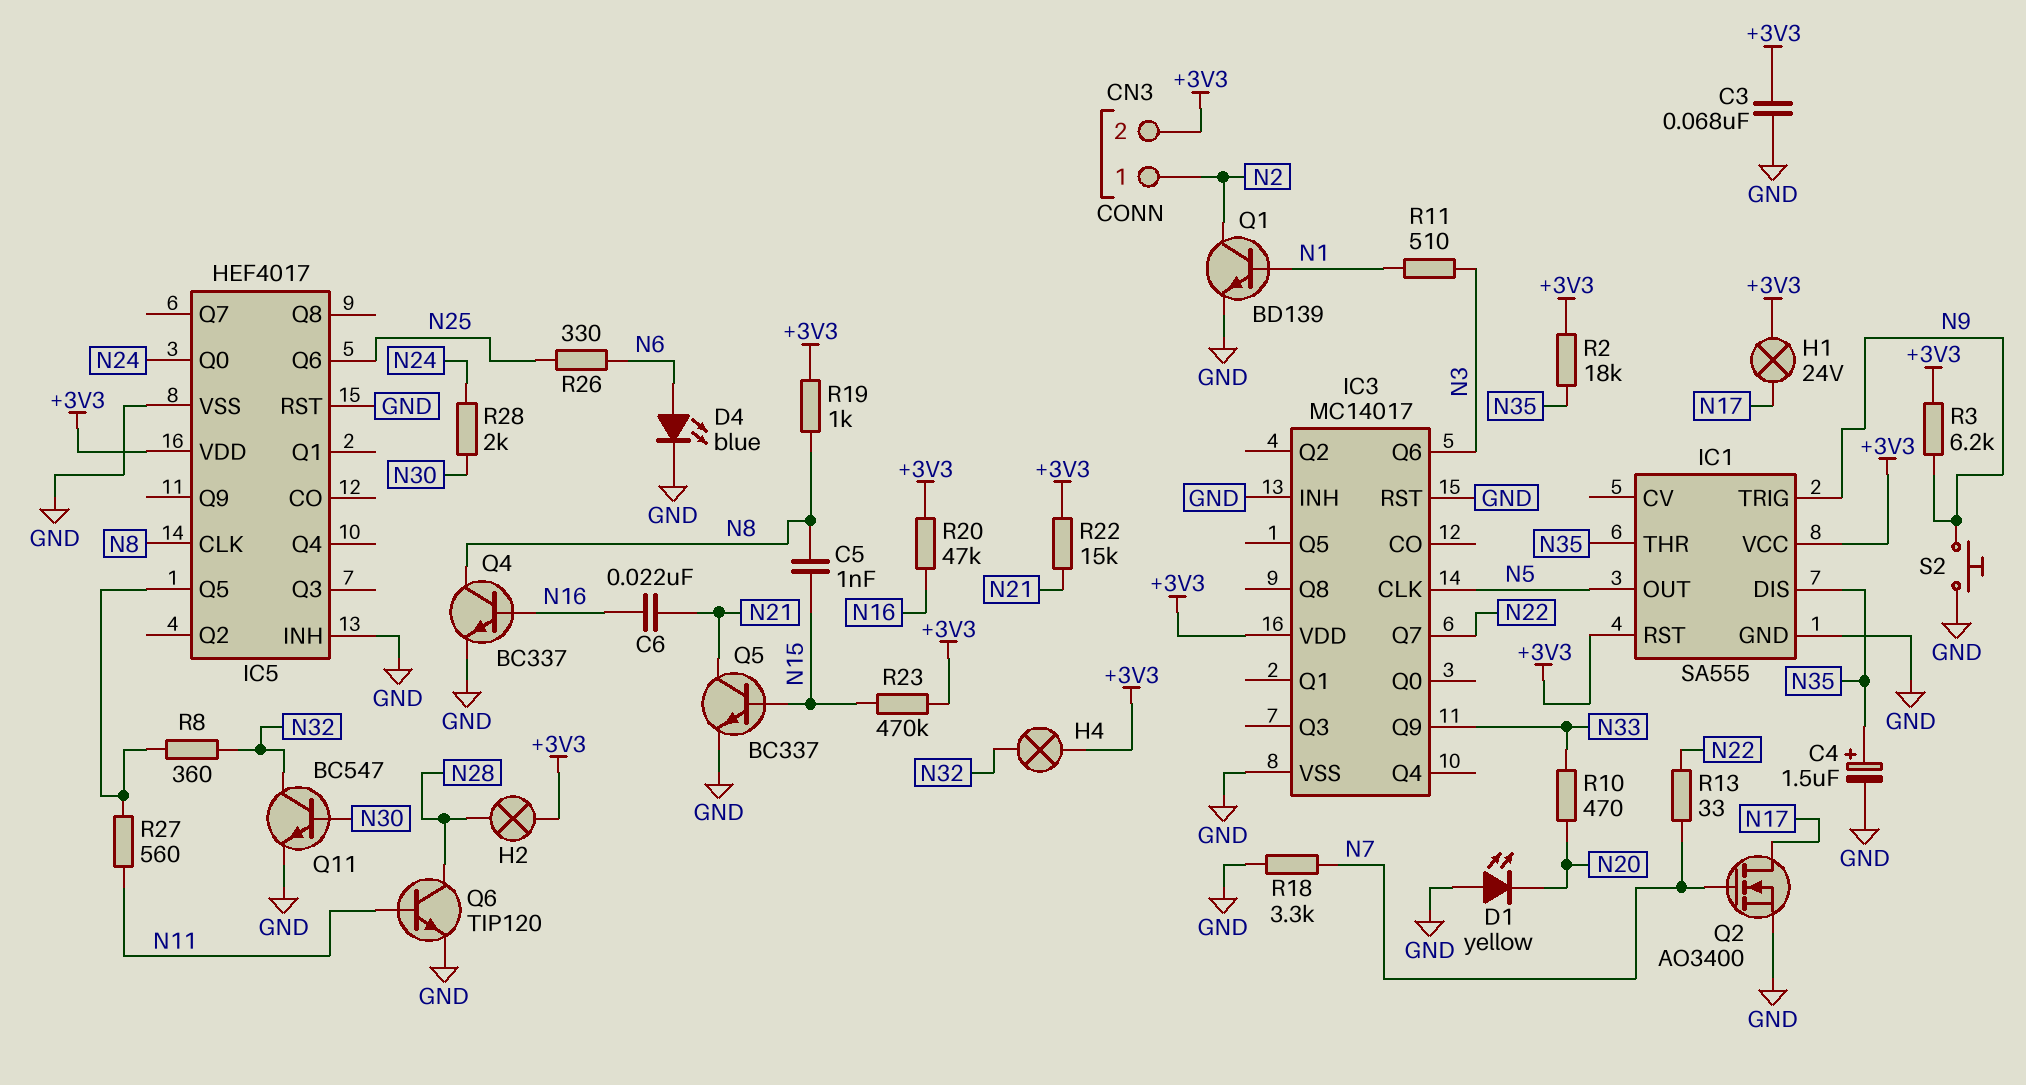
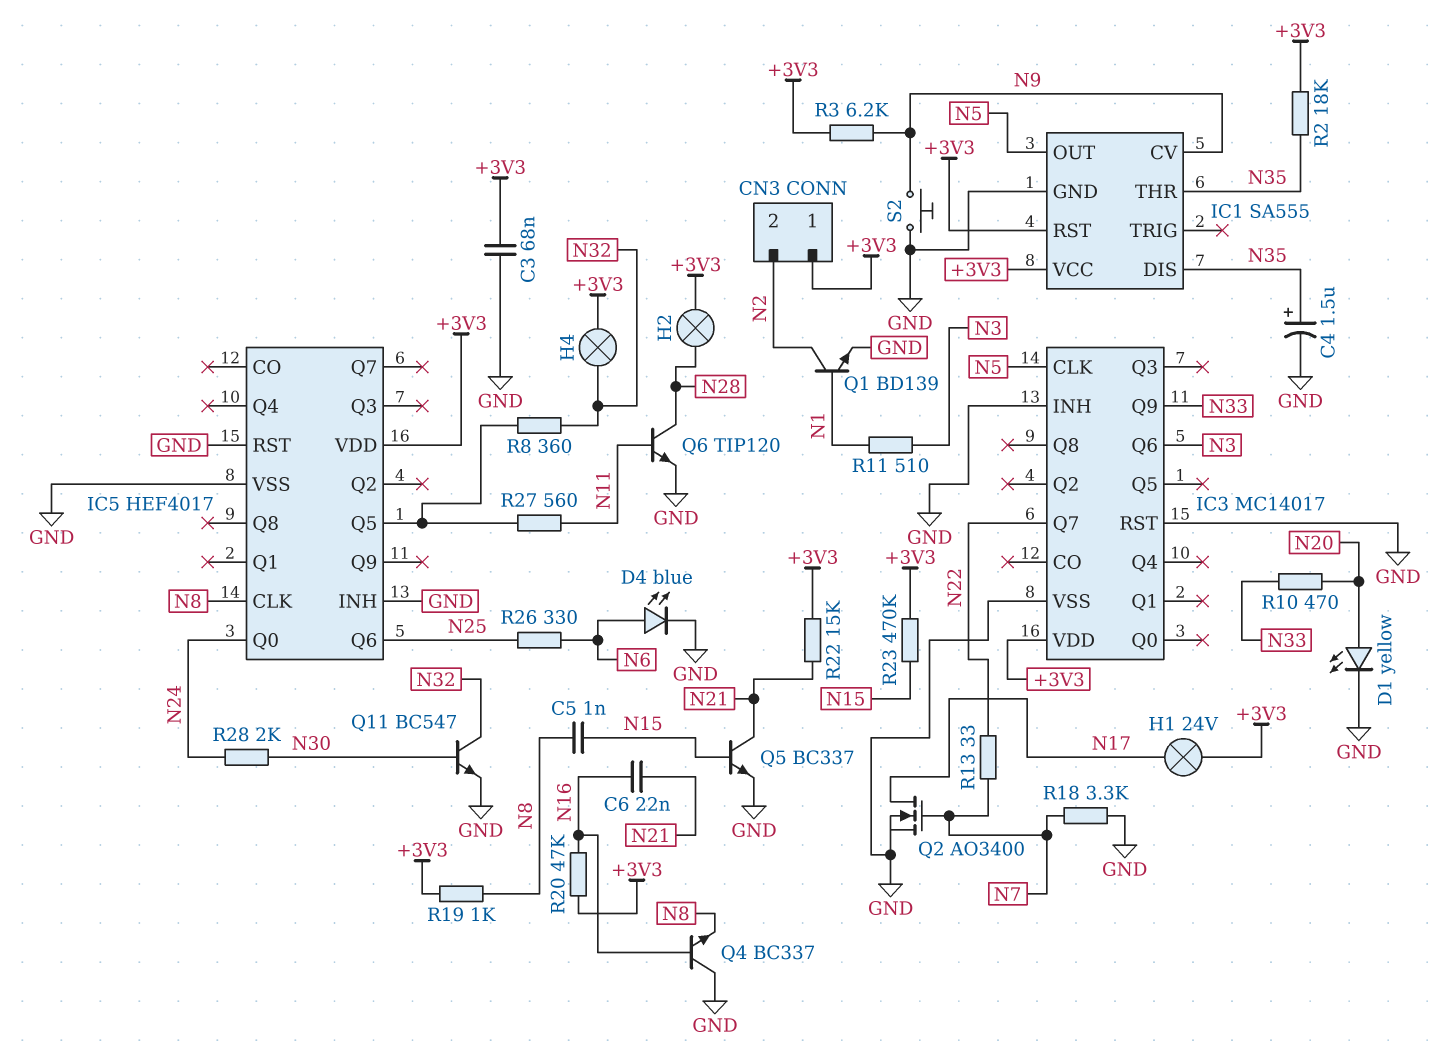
CN3 pin 1: N2 -> +3V3
CN3 pin 2: +3V3 -> N2
D1: LED yellow (A GND, K N20) -> LED yellow (A N20, K GND)
IC1 pin CV: none -> N9
IC1 pin TRIG: N9 -> none
Q4: NPN BC337 (B N16, C N8, E GND) -> NPN BC337 (B N16, C GND, E N8)

